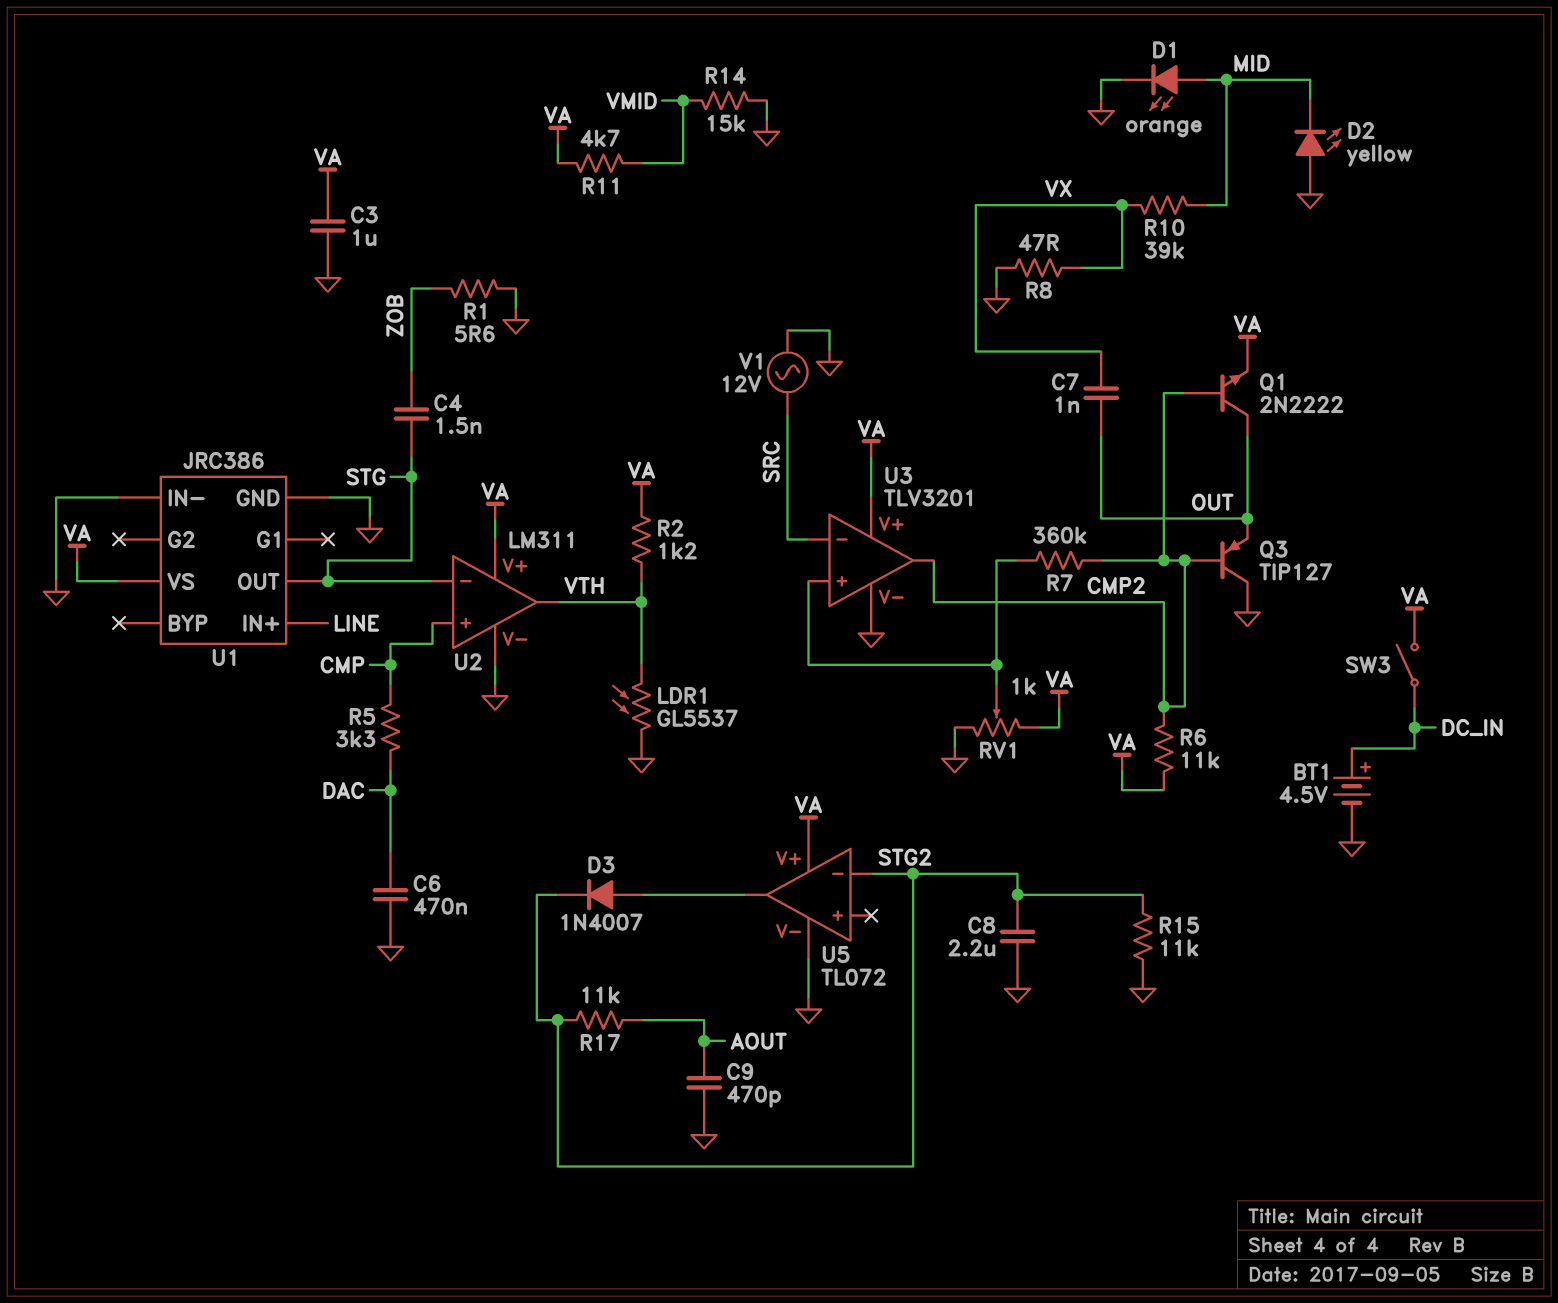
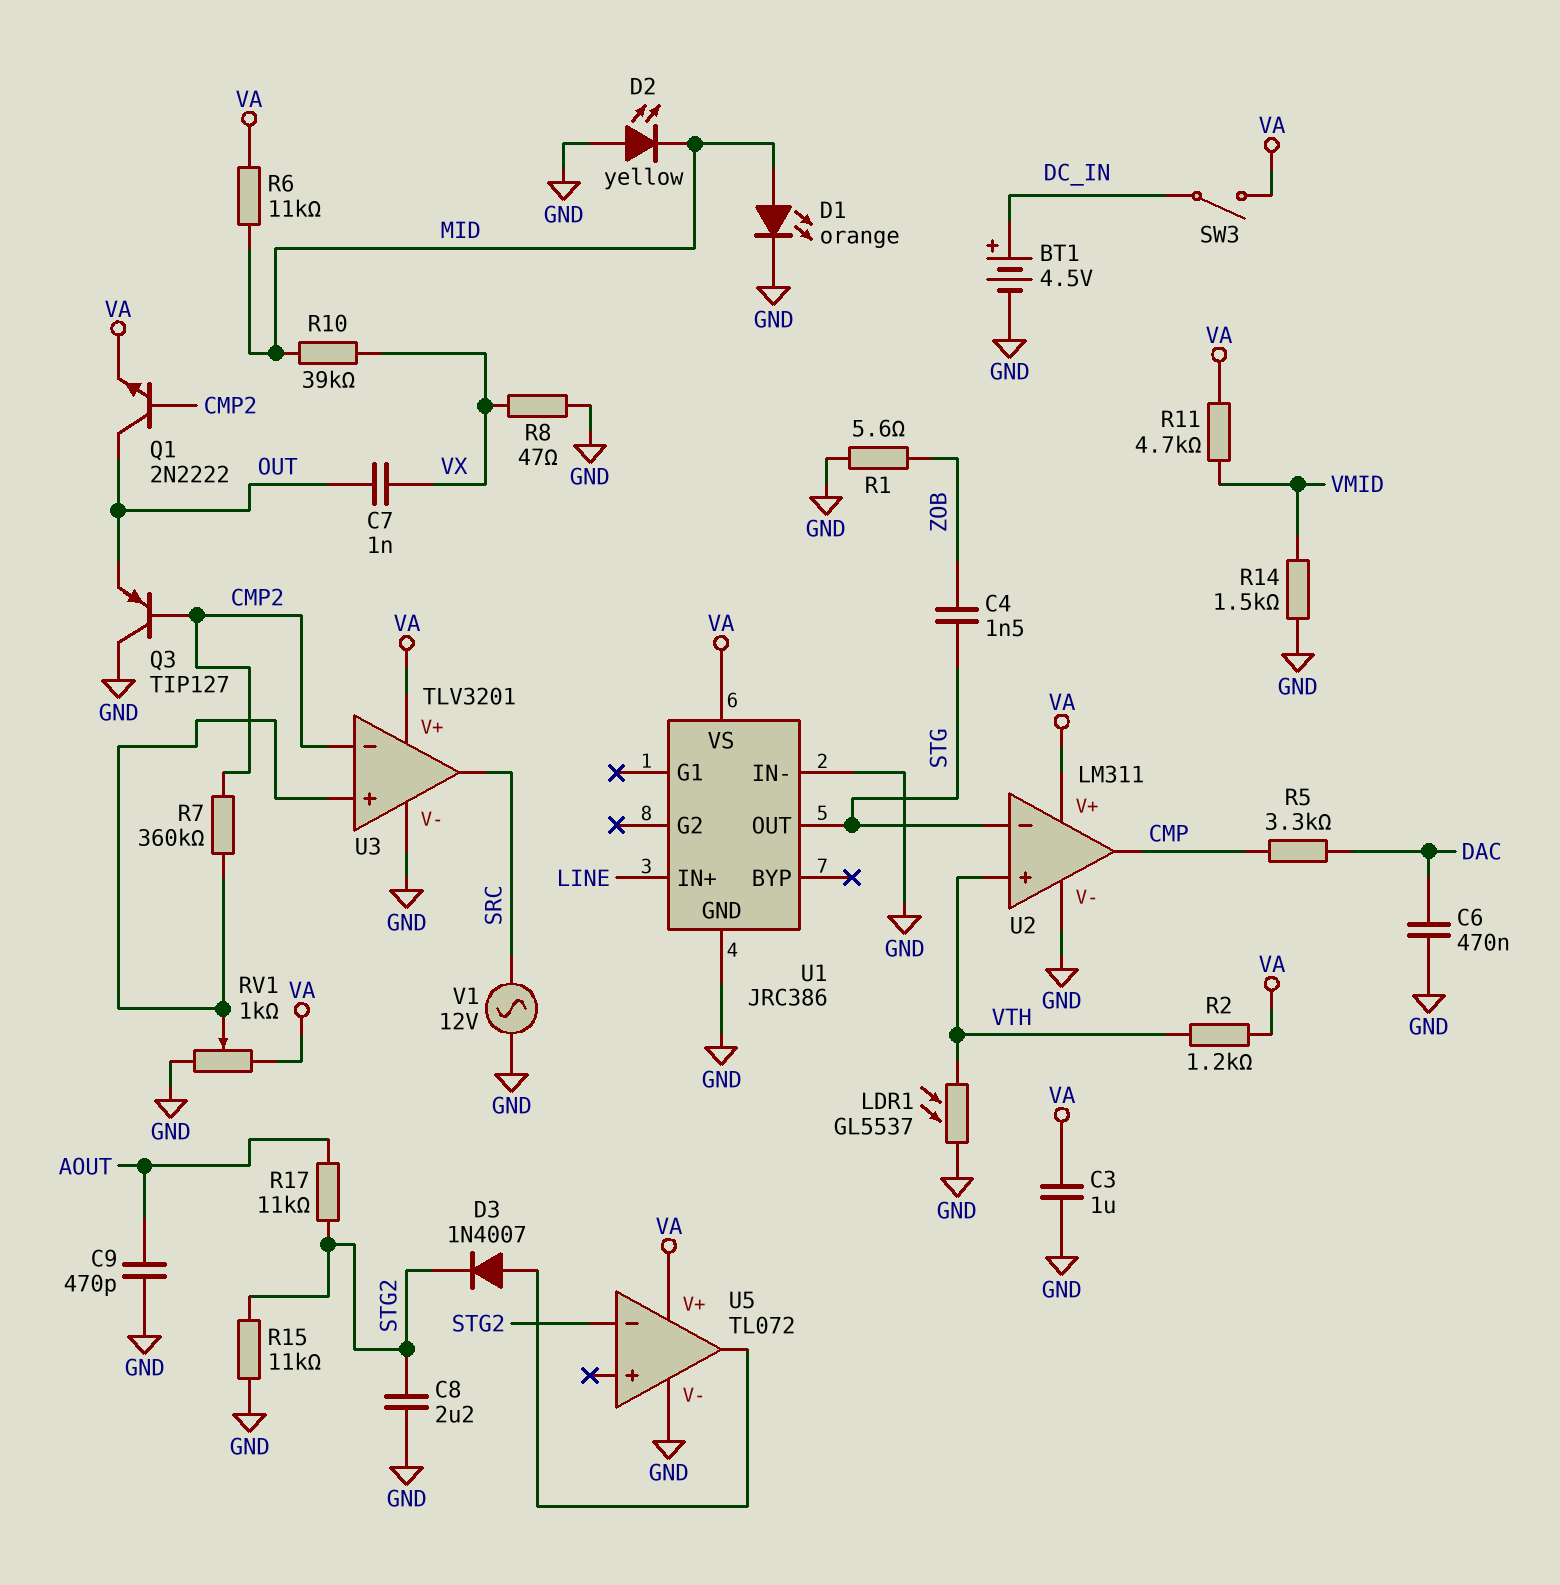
R6: 11k (CMP2, VA) -> 11k (MID, VA)
R14: 15k (GND, VMID) -> 1.5k (GND, VMID)
U2 pin in+: CMP -> VTH
U2 pin out: VTH -> CMP
U3 pin in-: SRC -> CMP2
U3 pin out: CMP2 -> SRC

